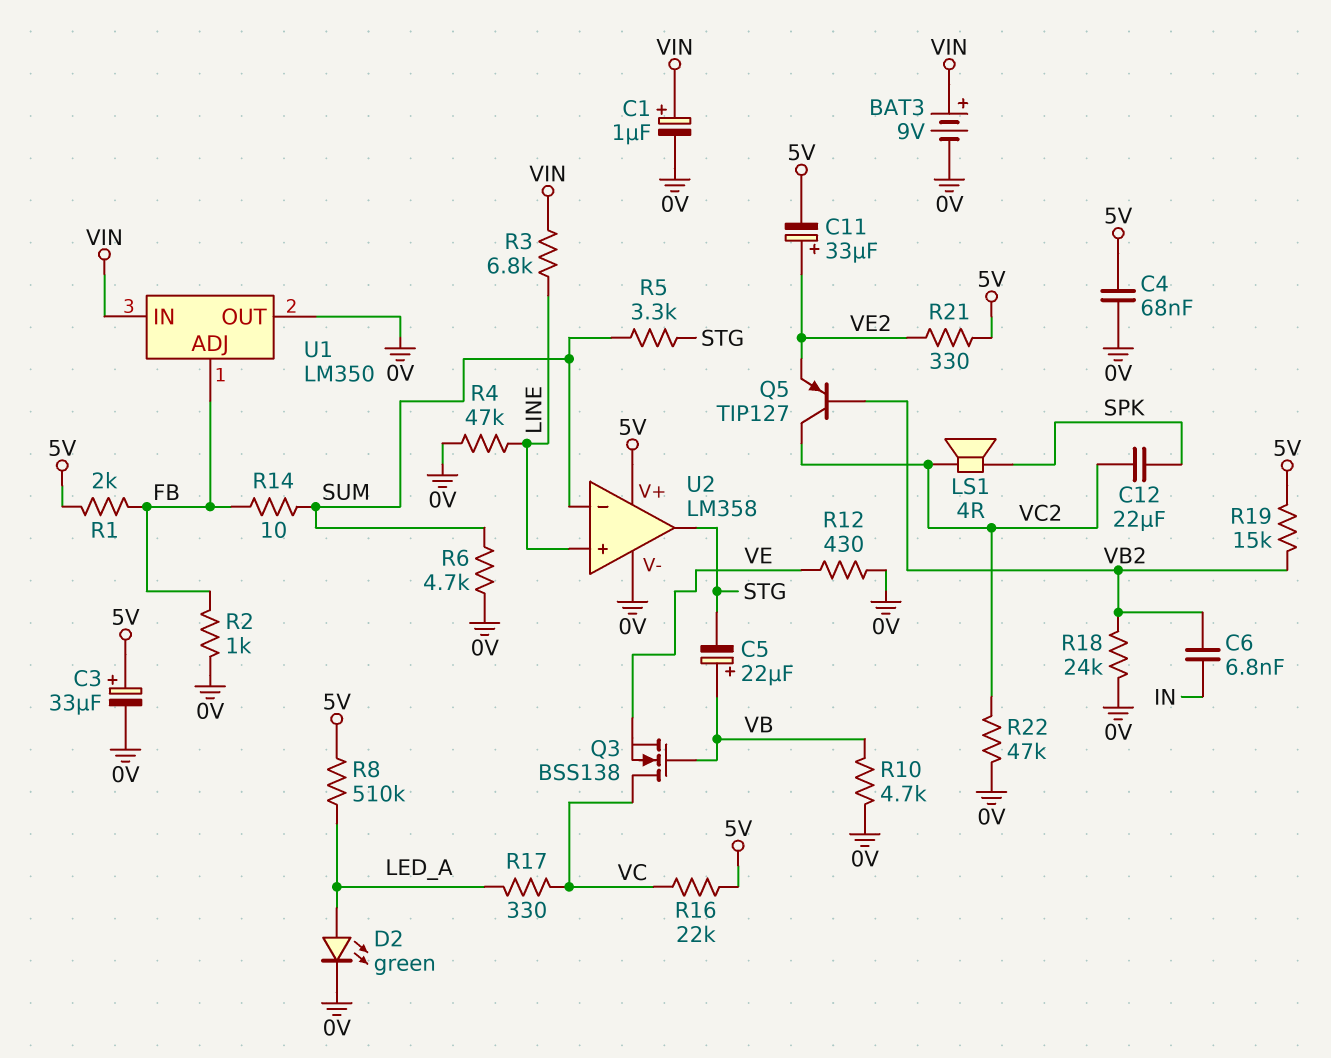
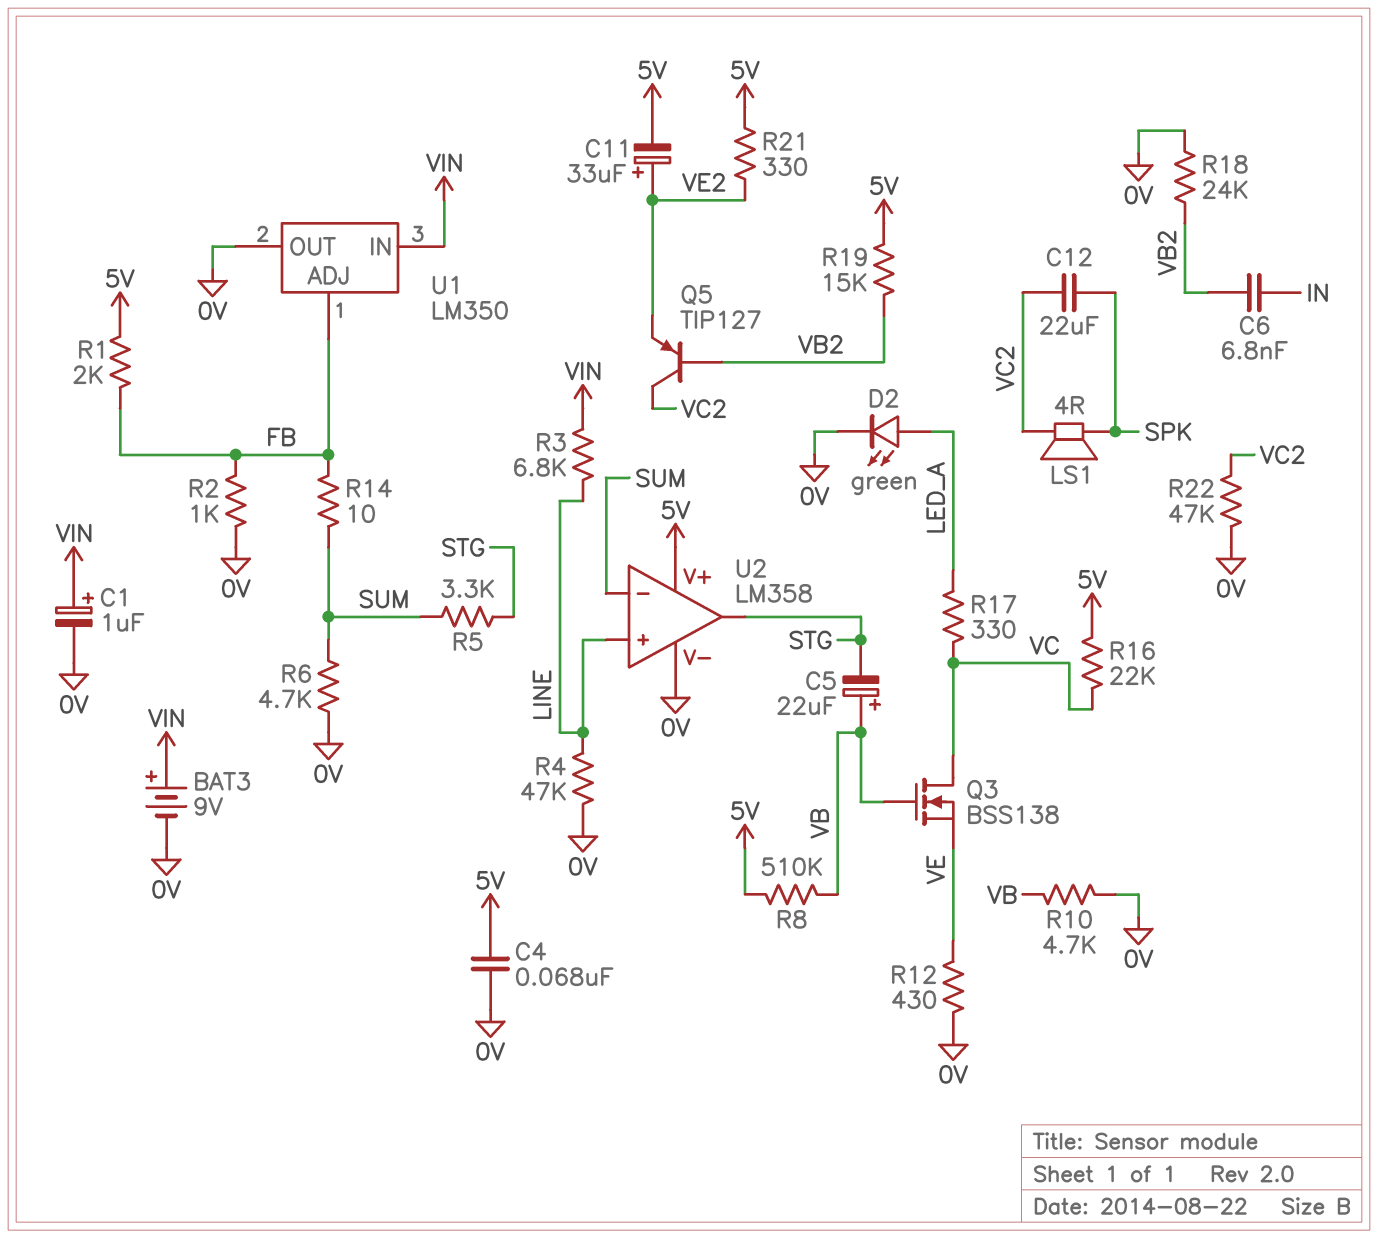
C3: 33uF (plus 5V, minus 0V) -> none
R8: 510k (5V, LED_A) -> 510k (5V, VB)

